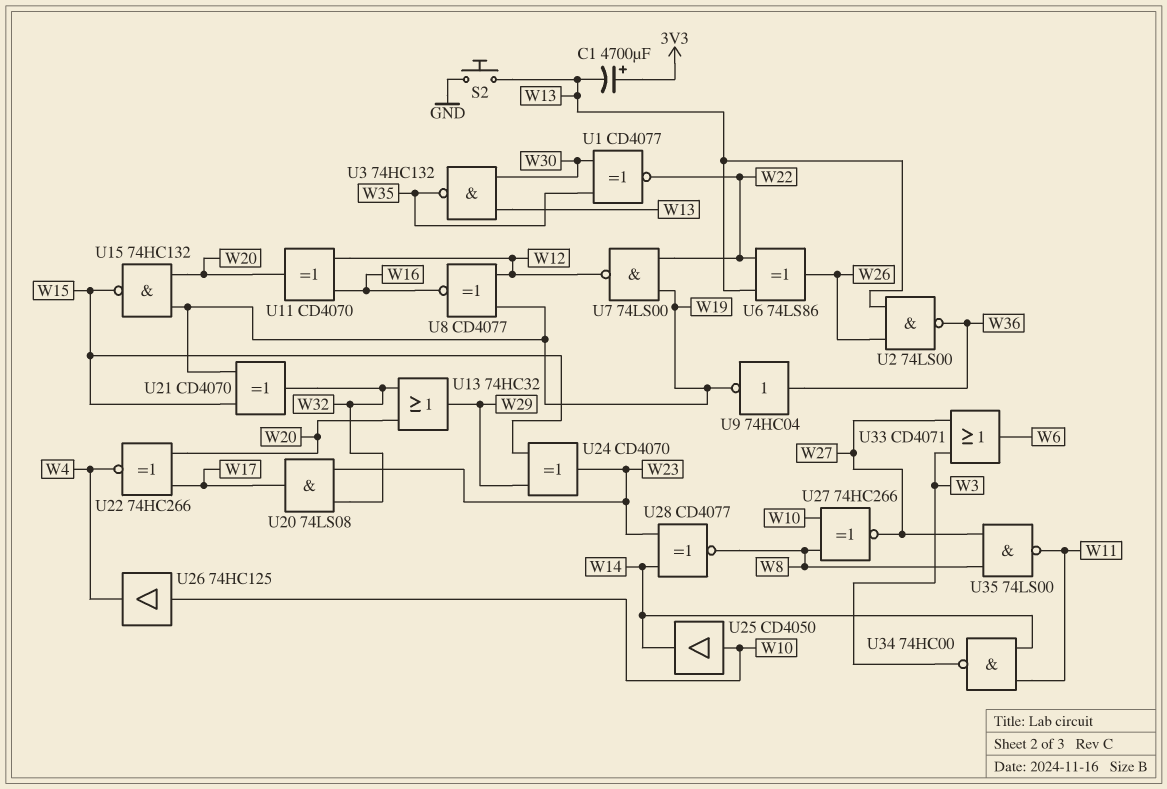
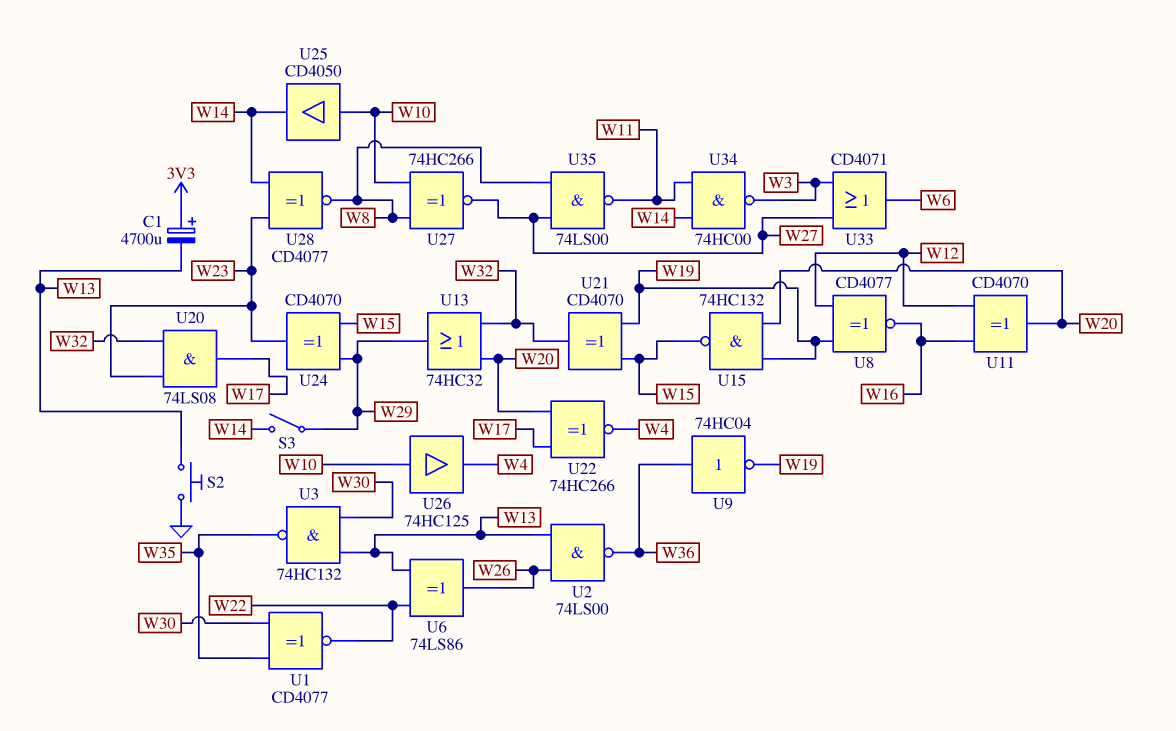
S3: none -> switch (W14, W29)
U7: NAND 74LS00 (in W19, in W22, out W12) -> none

